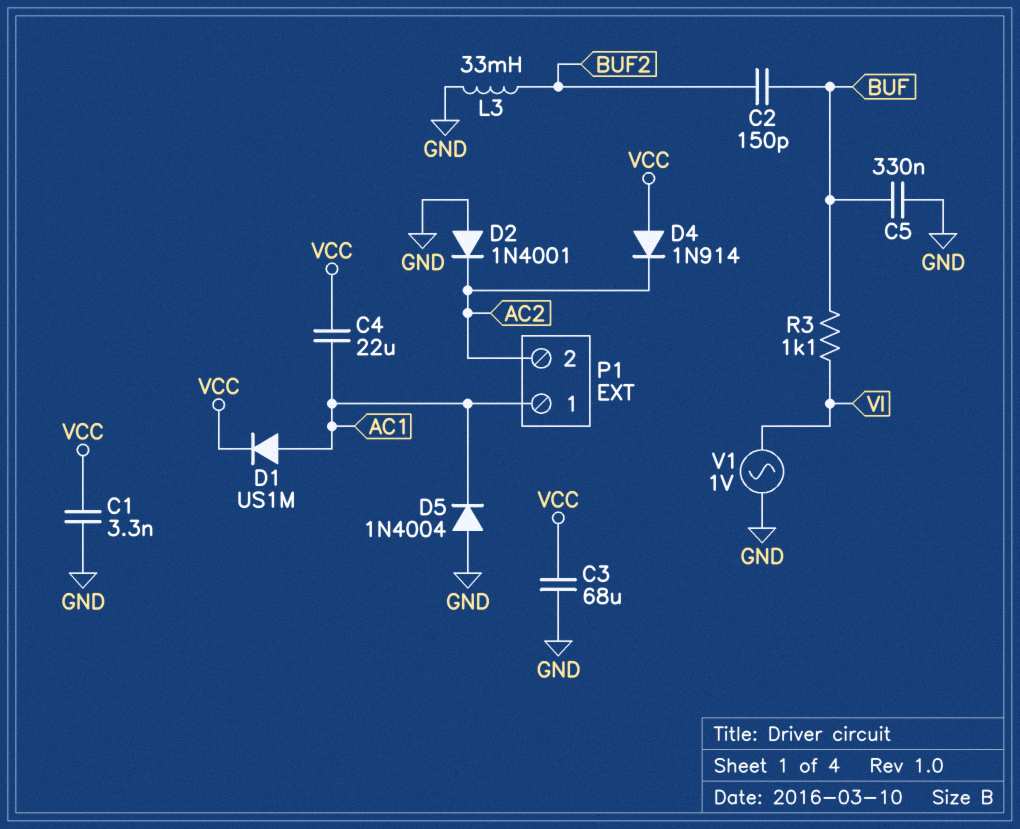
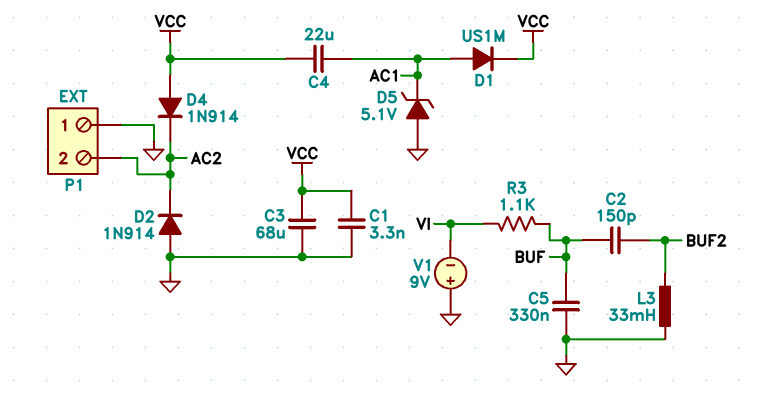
D2: diode 1N4001 (A GND, K AC2) -> diode 1N914 (A GND, K AC2)
D5: diode 1N4004 (A GND, K AC1) -> zener 5.1V (A GND, K AC1)
P1 pin 1: AC1 -> GND
V1: AC 1V (GND, VI) -> 9V (plus GND, minus VI)

